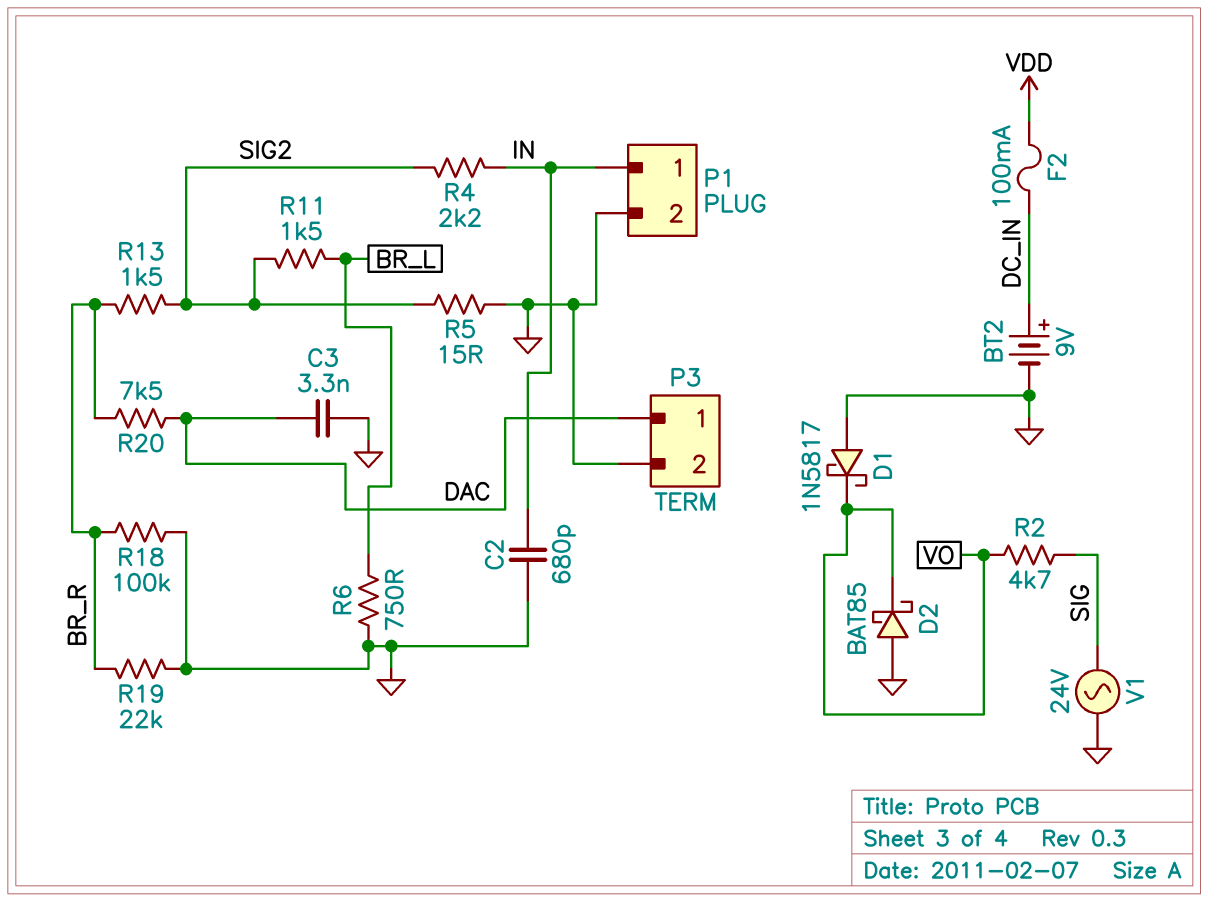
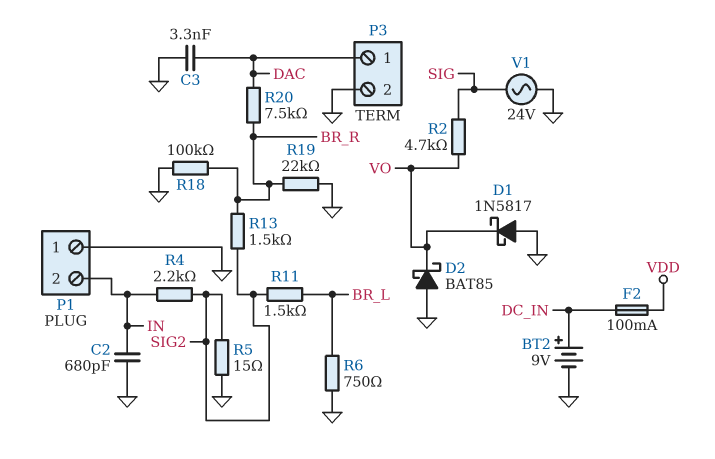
P1 pin 1: IN -> GND
P1 pin 2: GND -> IN

